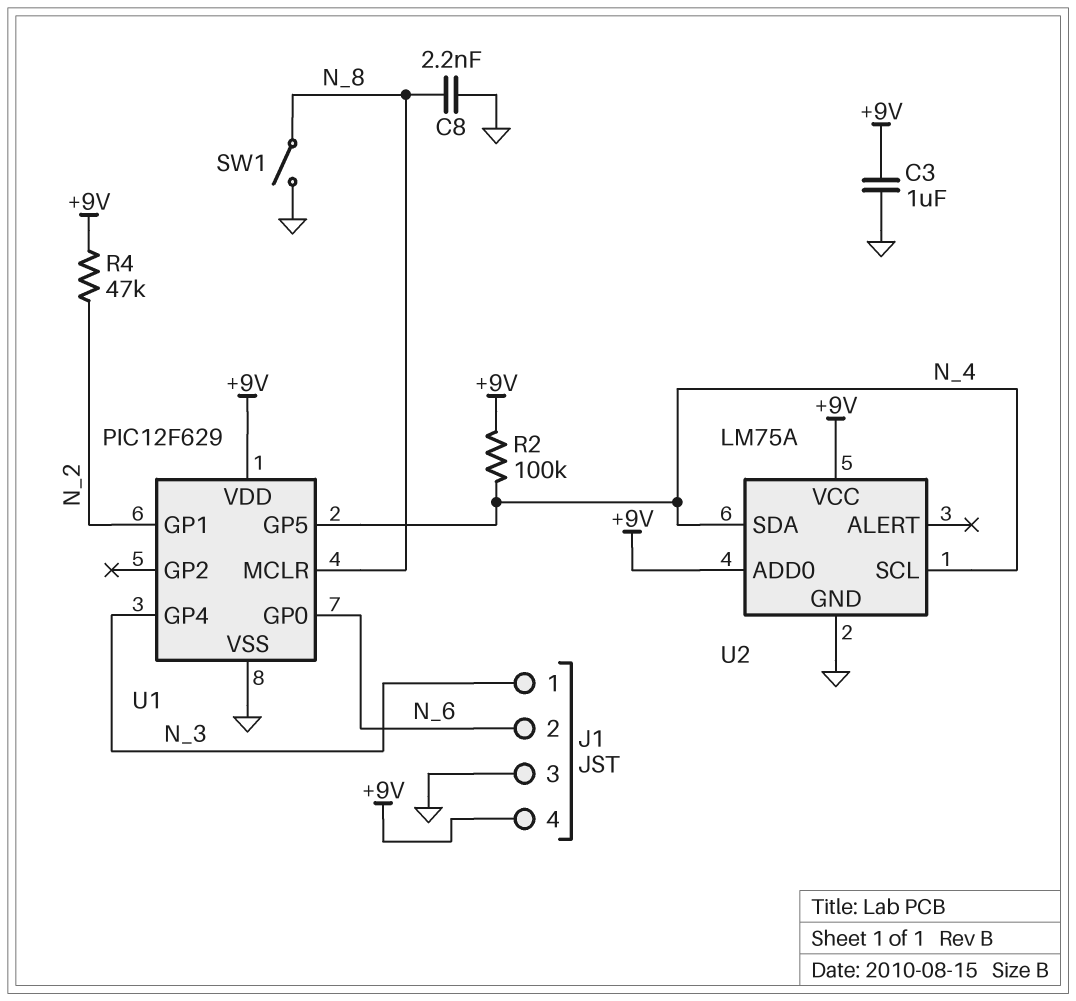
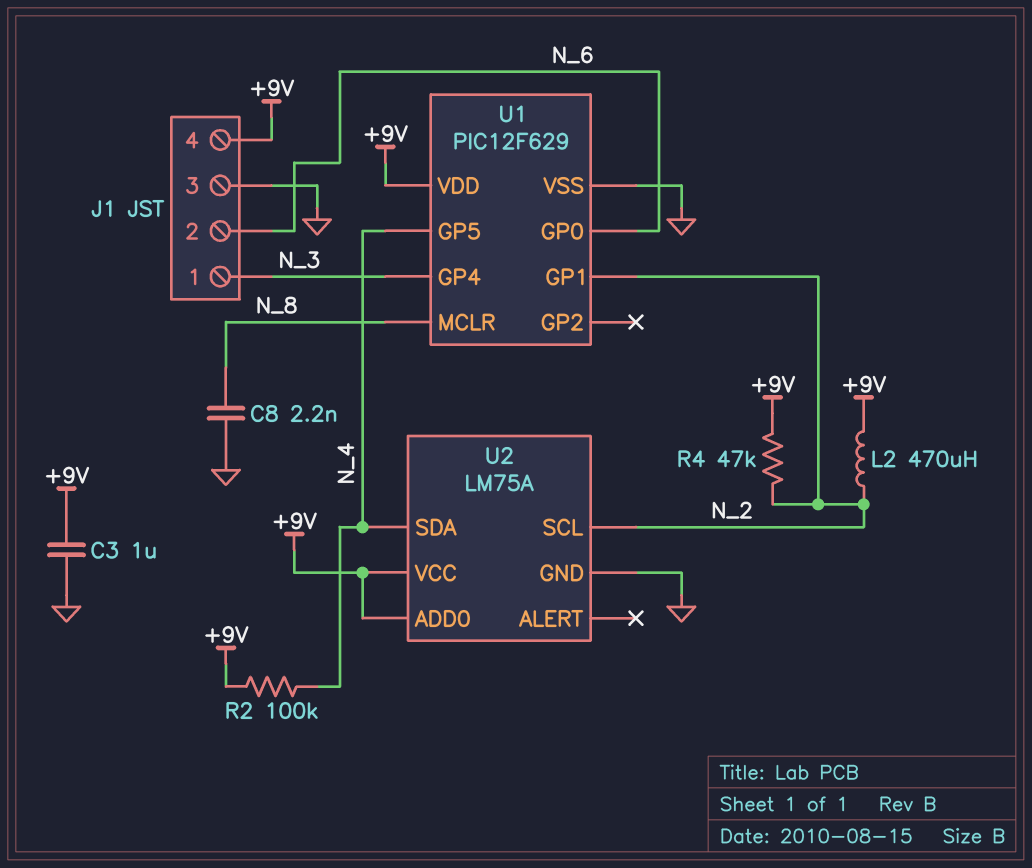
L2: none -> 470uH (+9V, N_2)
SW1: switch (GND, N_8) -> none
U2 pin SCL: N_4 -> N_2

